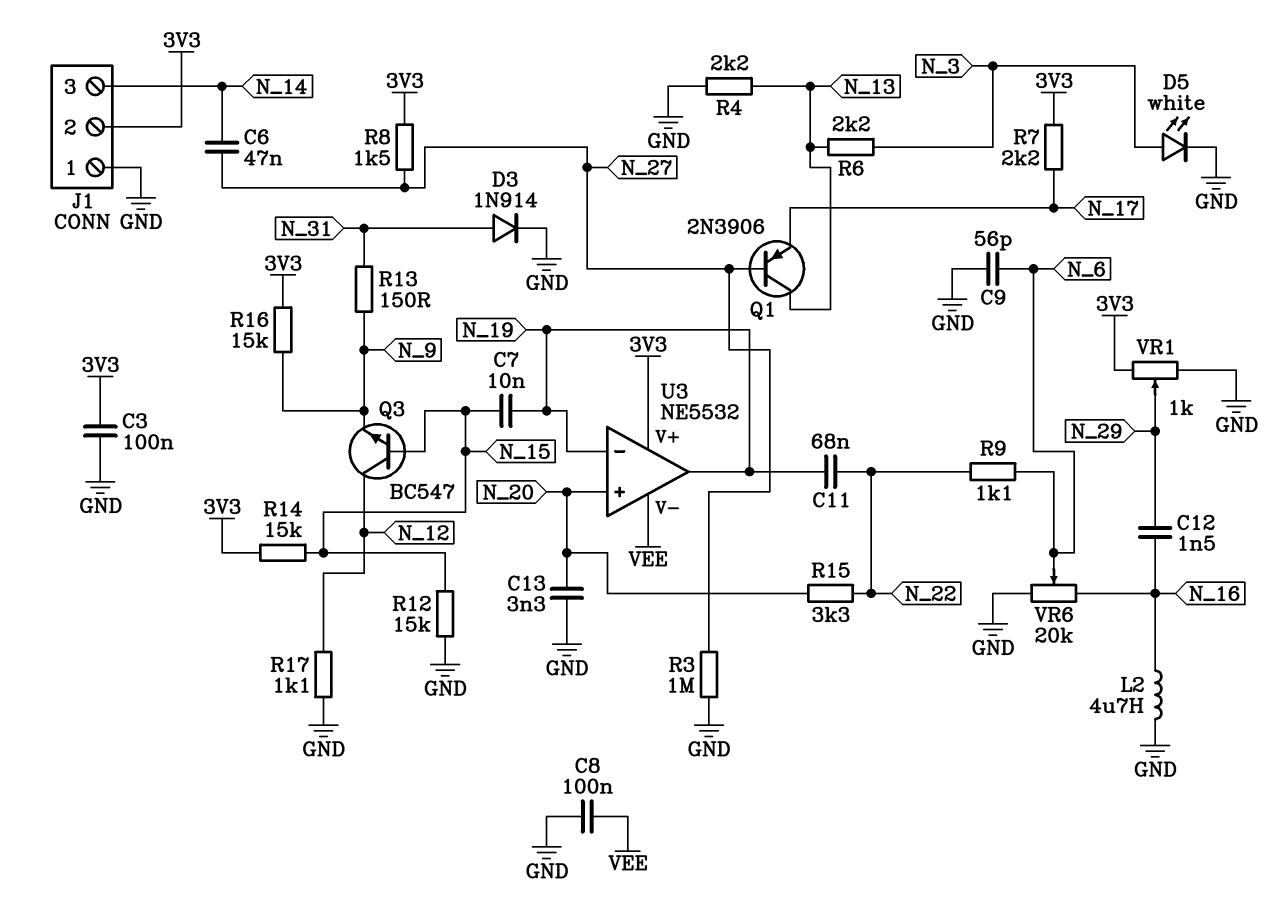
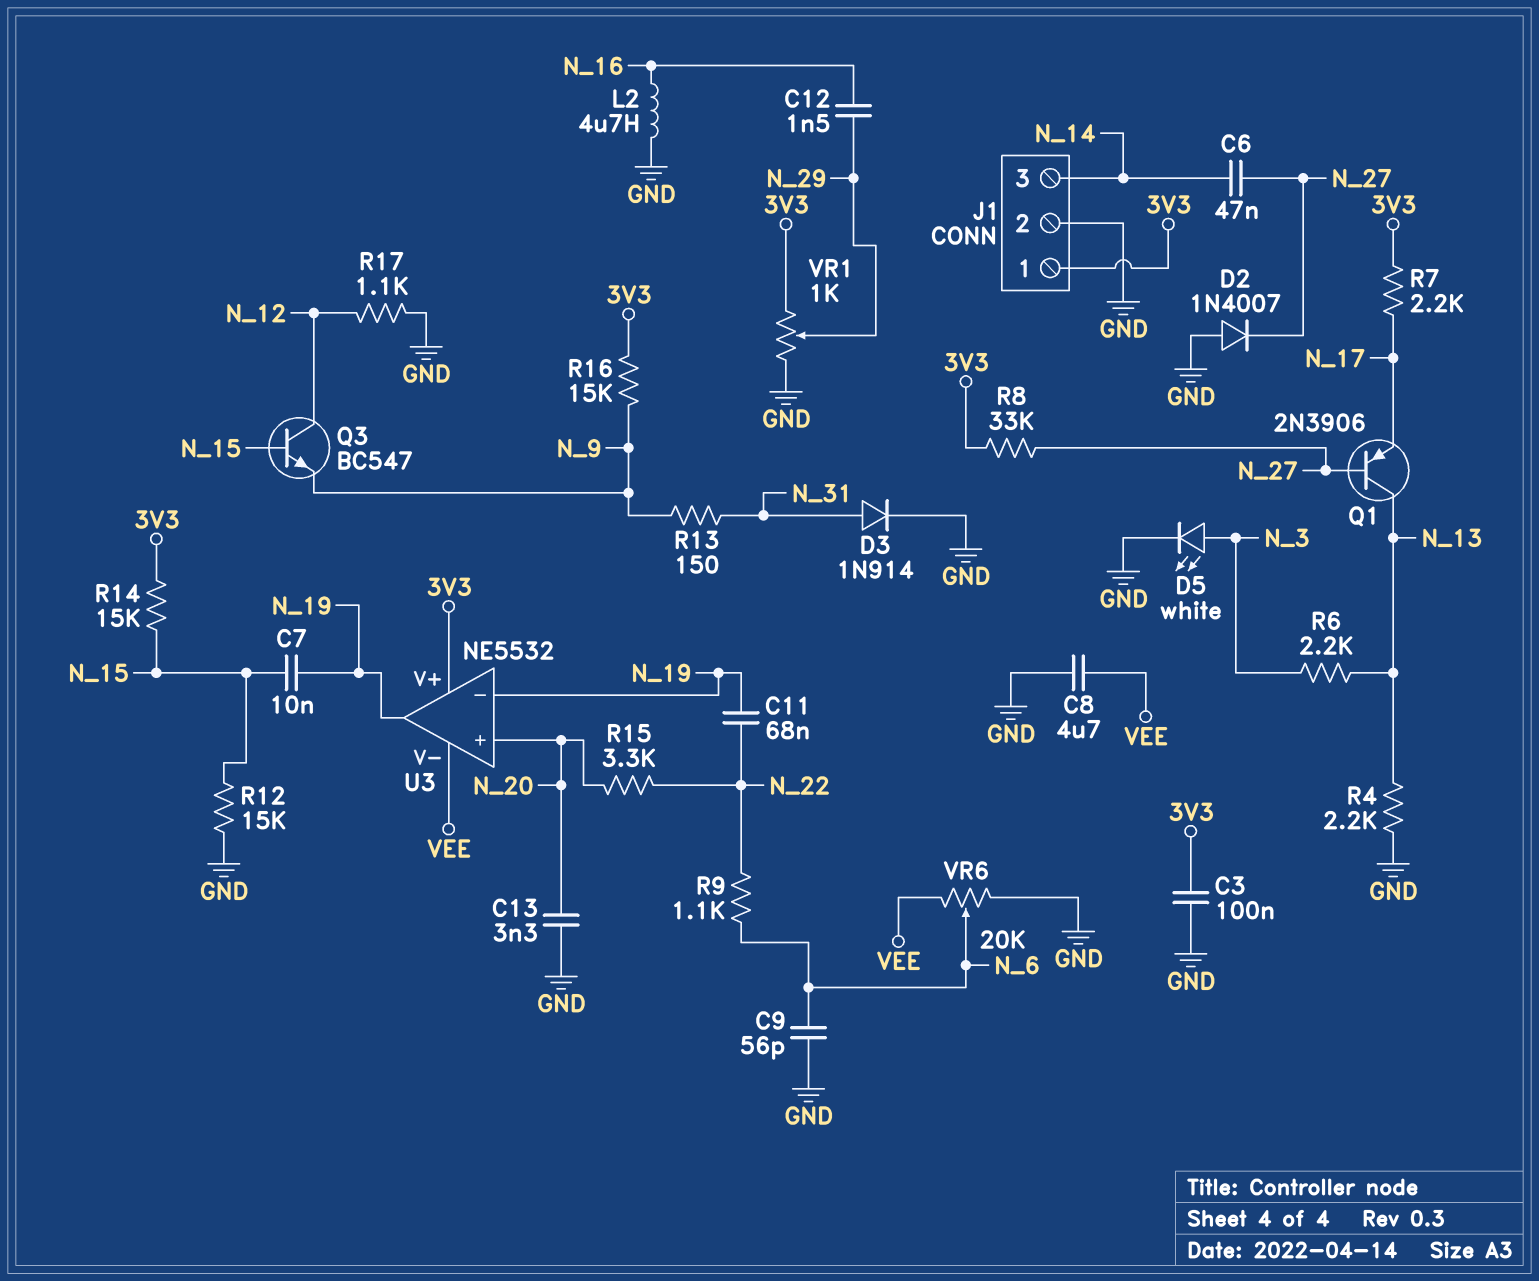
C8: 100nF (GND, VEE) -> 4.7uF (GND, VEE)
D2: none -> diode 1N4007 (A GND, K N_27)
J1 pin 1: GND -> 3V3
J1 pin 2: 3V3 -> GND
R3: 1M (GND, N_27) -> none
R8: 1.5k (3V3, N_27) -> 33k (3V3, N_27)
VR6: 20k (GND, N_16, wiper N_6) -> 20k (GND, VEE, wiper N_6)

